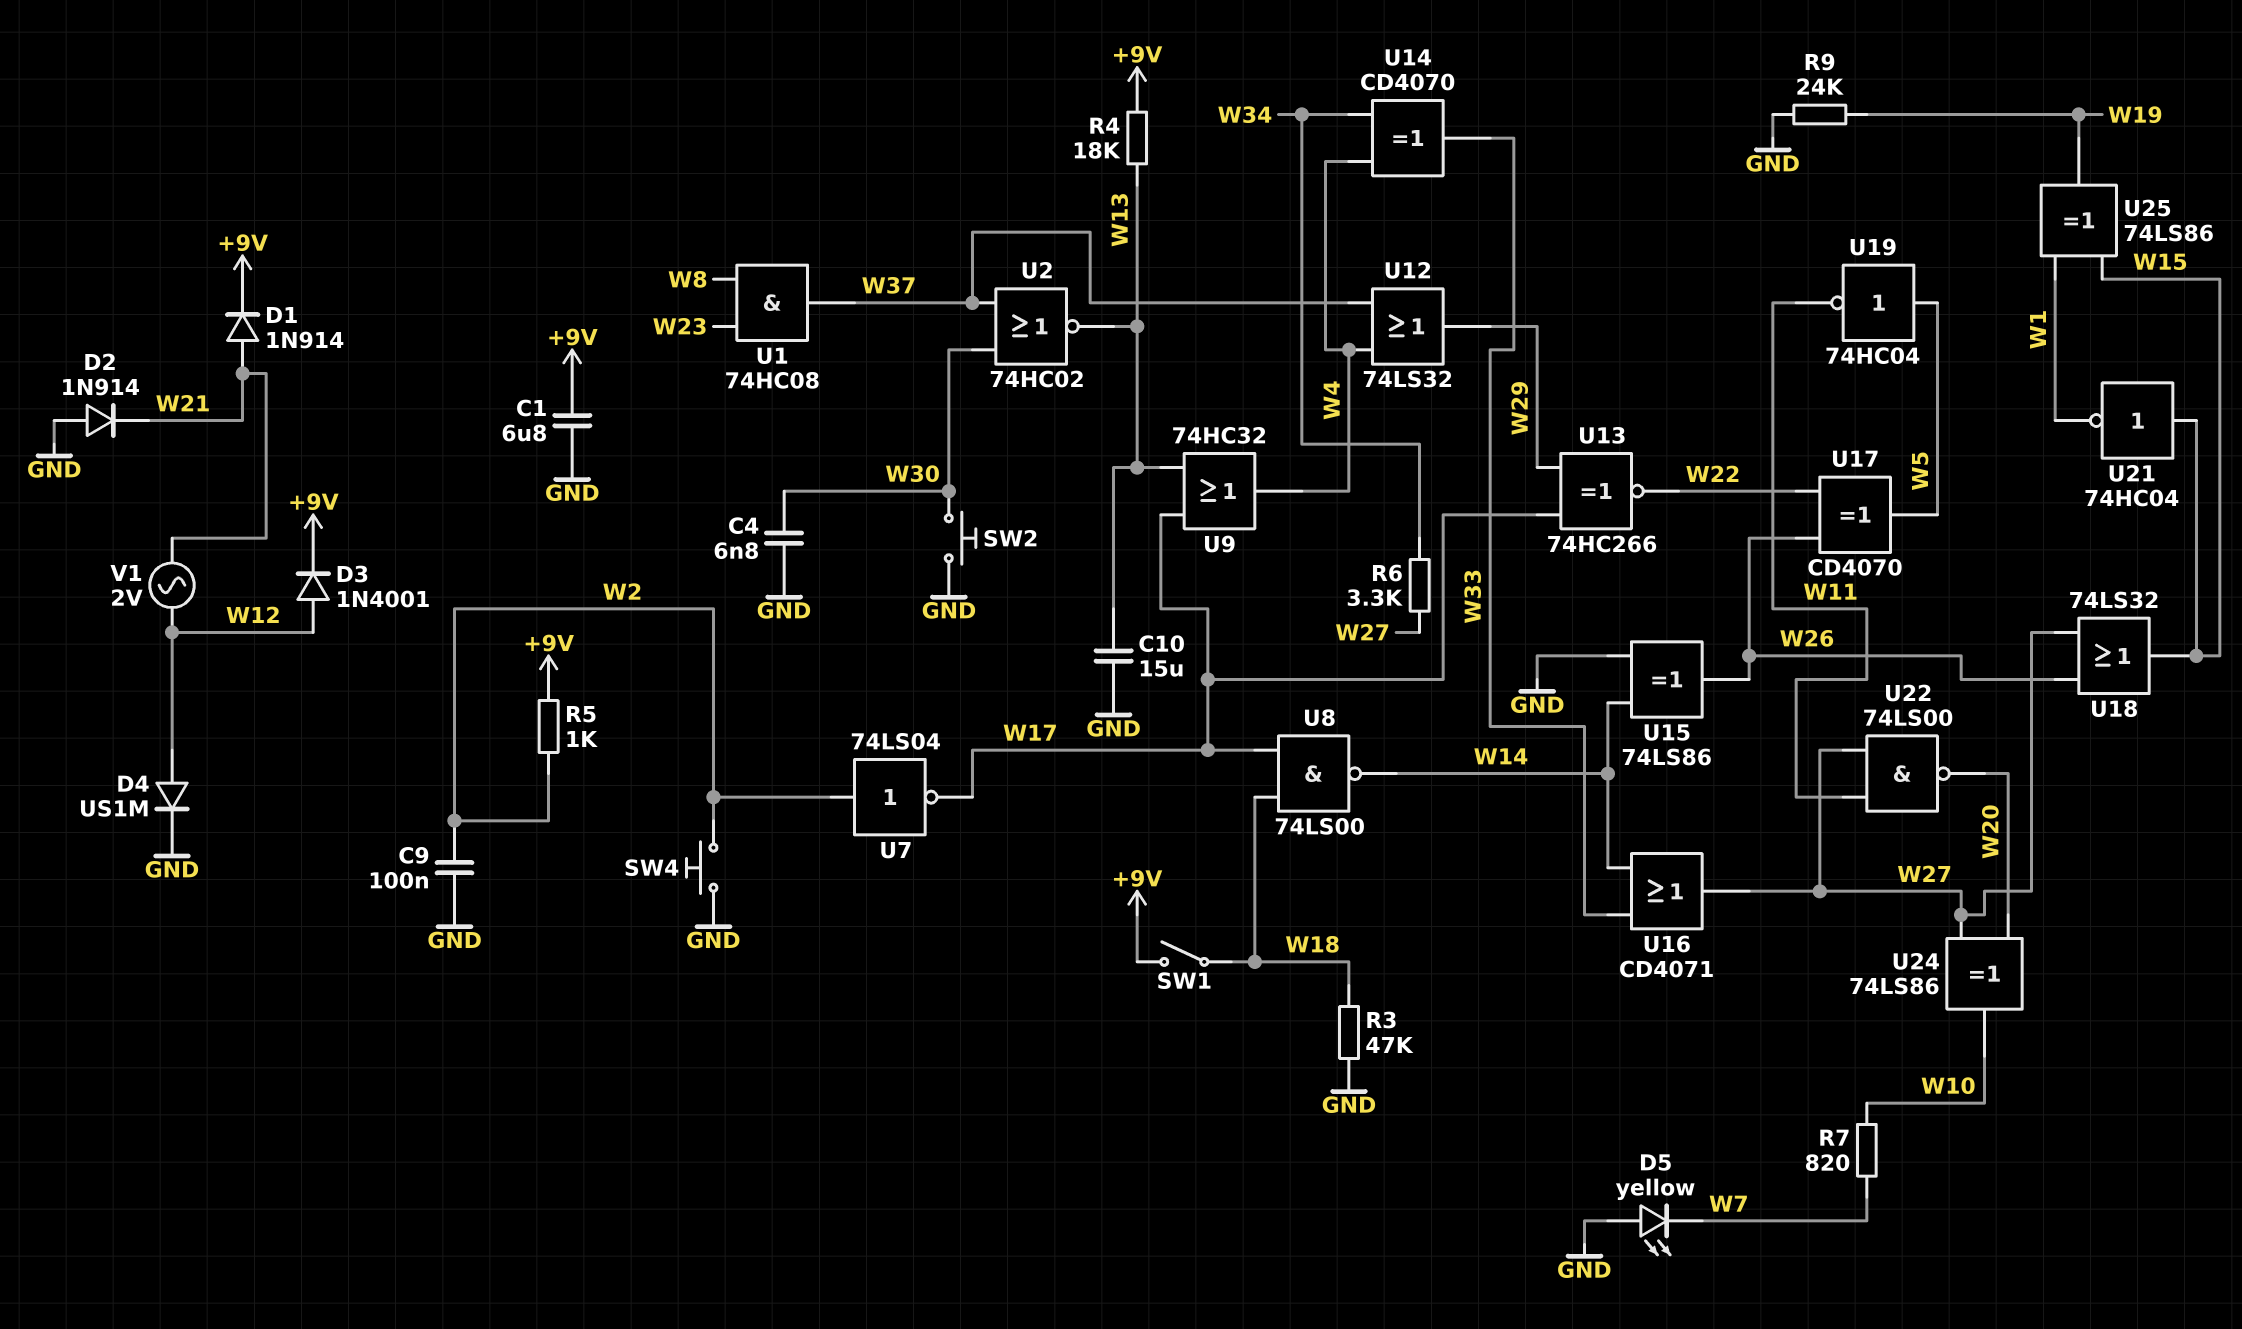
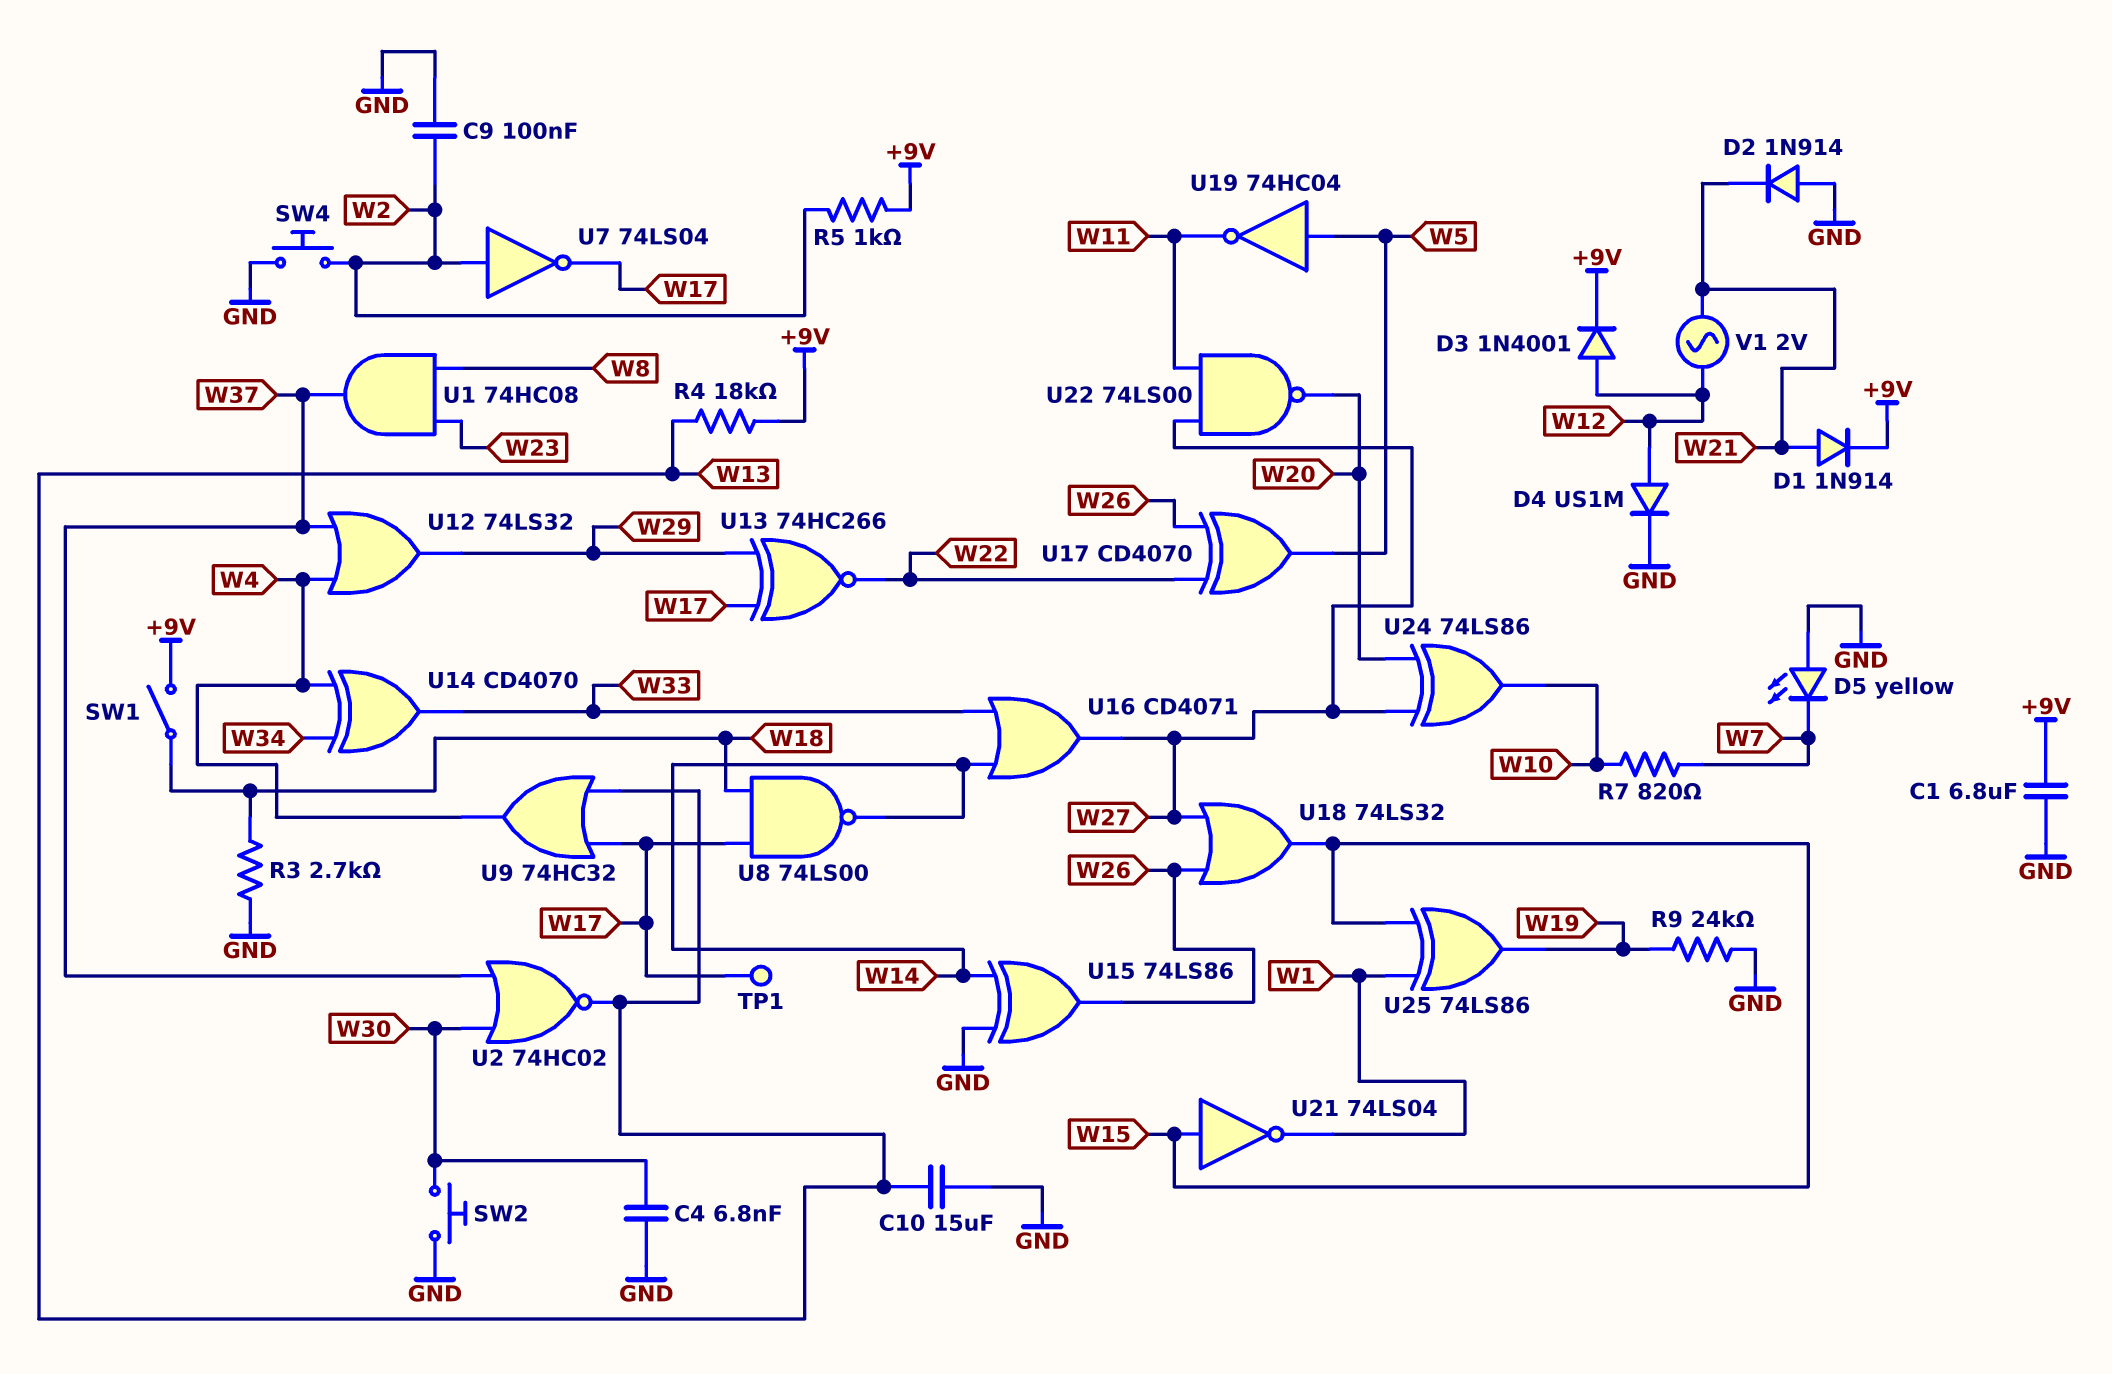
R3: 47k (GND, W18) -> 2.7k (GND, W18)
R6: 3.3k (W27, W34) -> none
TP1: none -> test point (W17)
U21: NOT 74HC04 (in W15, out W1) -> NOT 74LS04 (in W15, out W1)

